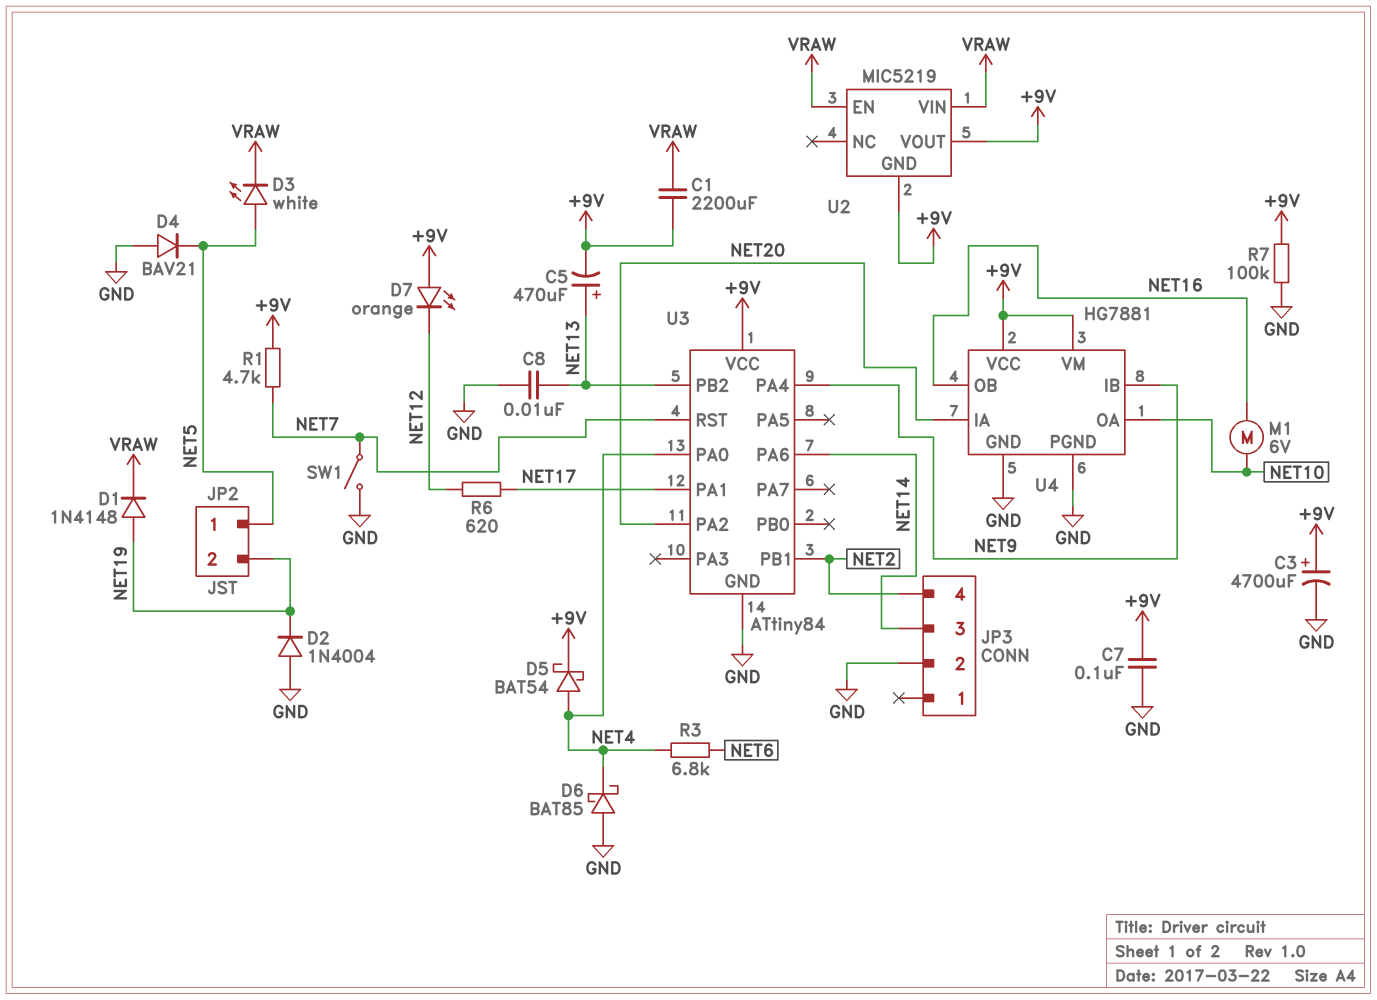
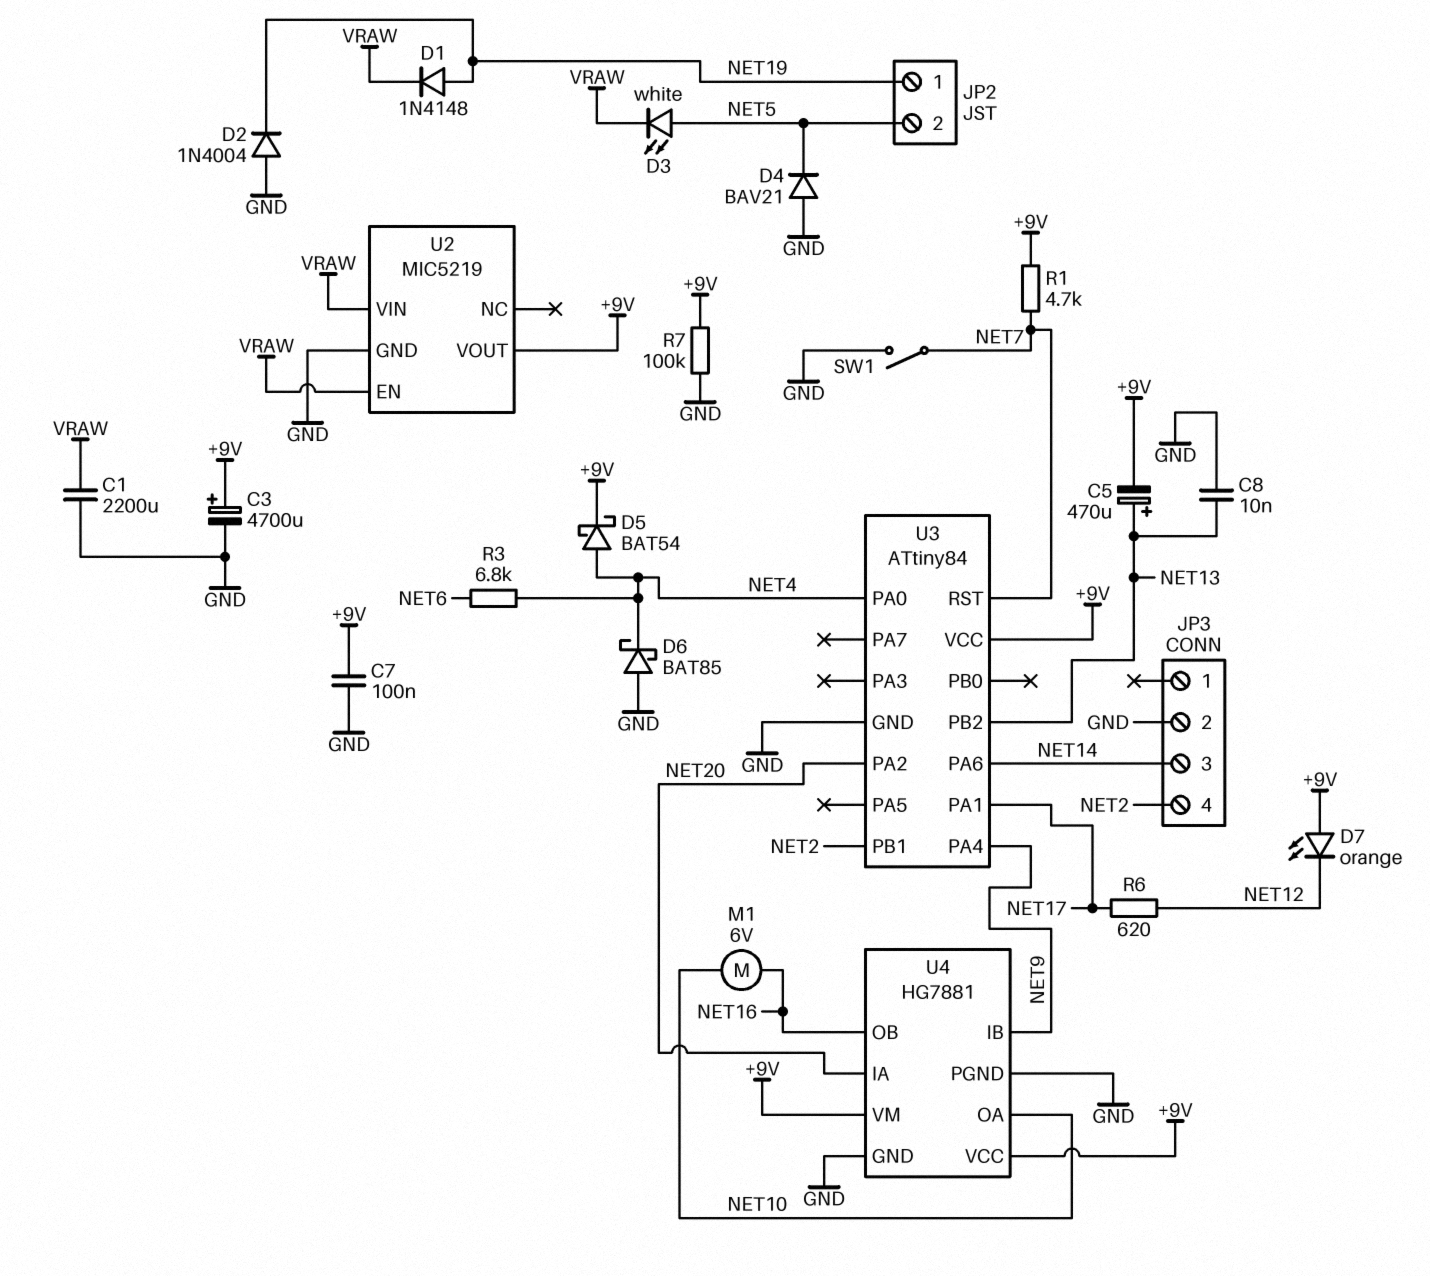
C1: 2200uF (+9V, VRAW) -> 2200uF (GND, VRAW)
JP2 pin 1: NET5 -> NET19
JP2 pin 2: NET19 -> NET5
U2 pin GND: +9V -> GND

